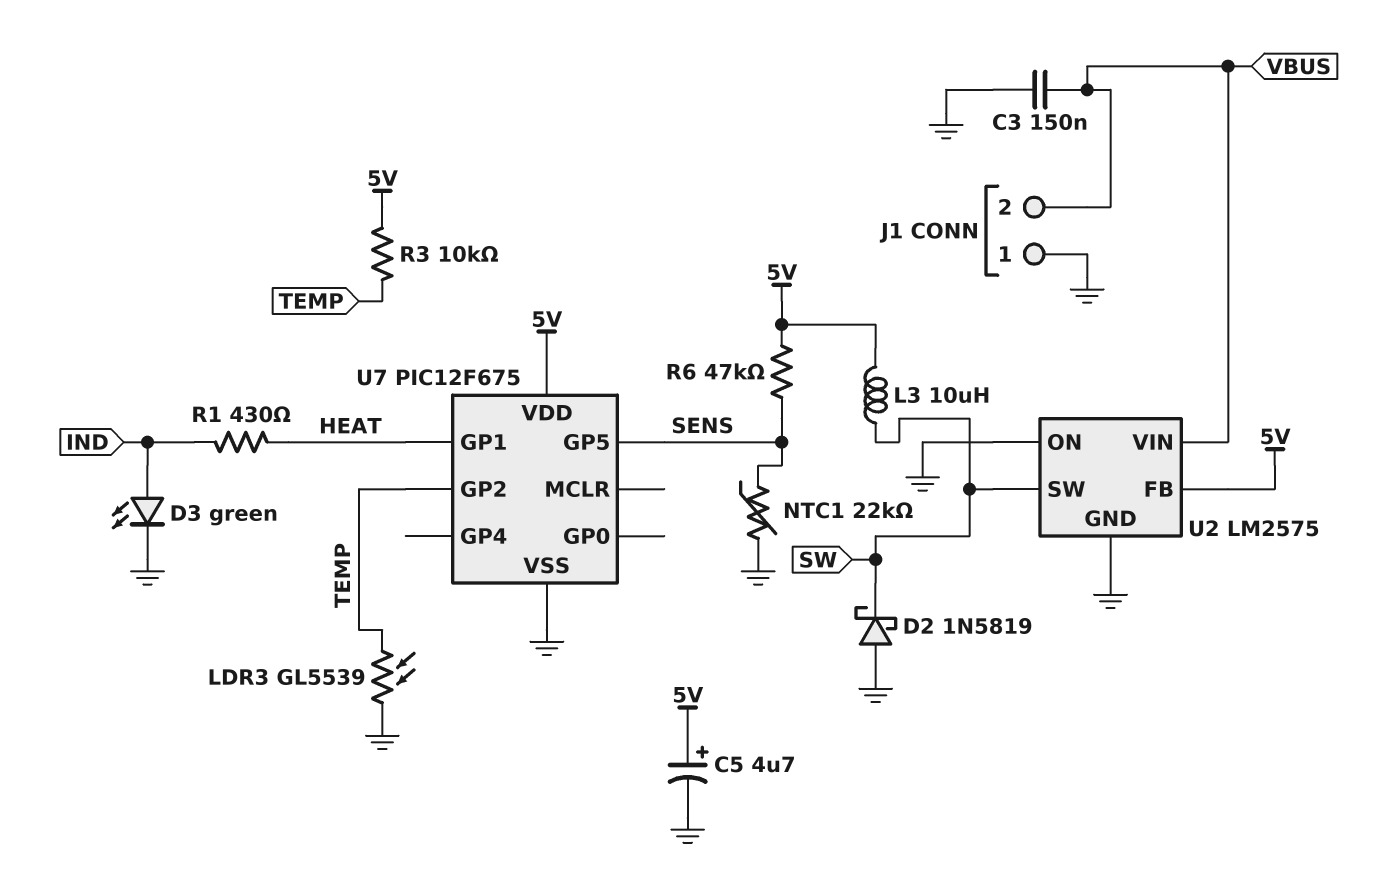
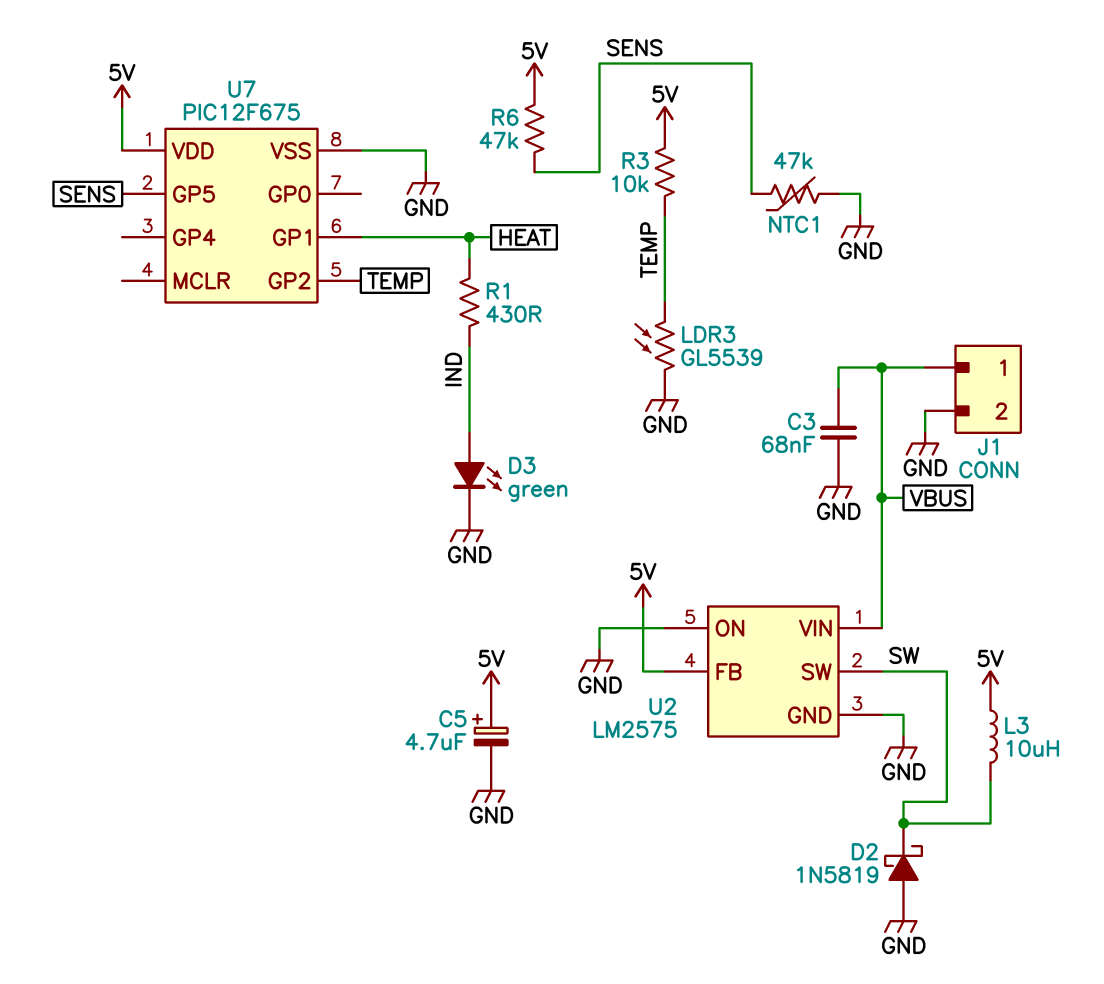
C3: 150nF (GND, VBUS) -> 68nF (GND, VBUS)
J1 pin 1: GND -> VBUS
J1 pin 2: VBUS -> GND
NTC1: 22k (GND, SENS) -> 47k (GND, SENS)

